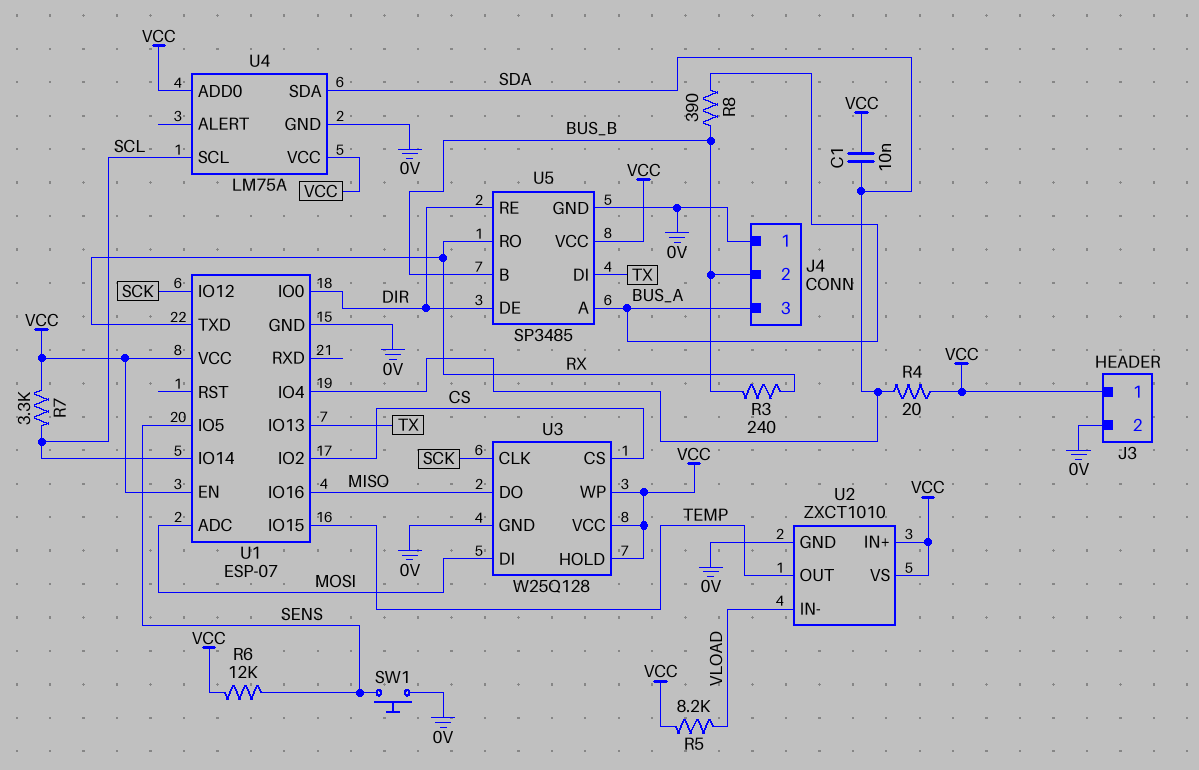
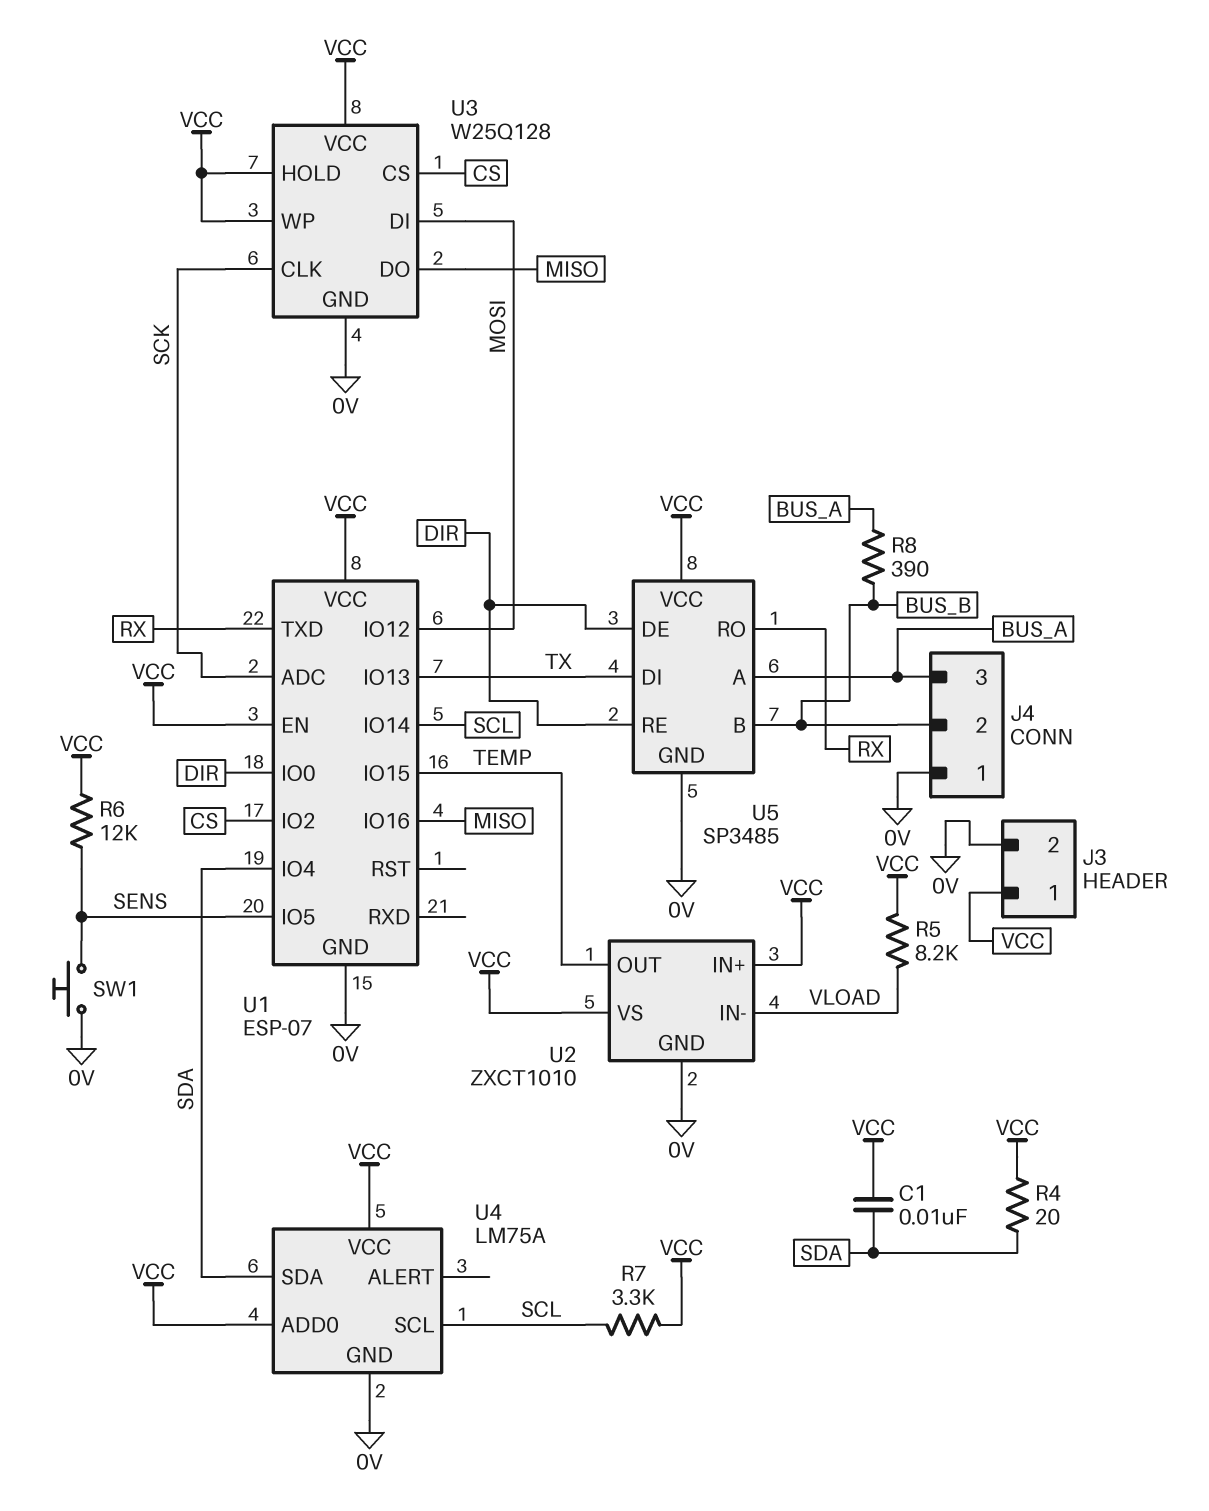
R3: 240 (BUS_B, RX) -> none
U1 pin ADC: MOSI -> SCK
U1 pin IO12: SCK -> MOSI

